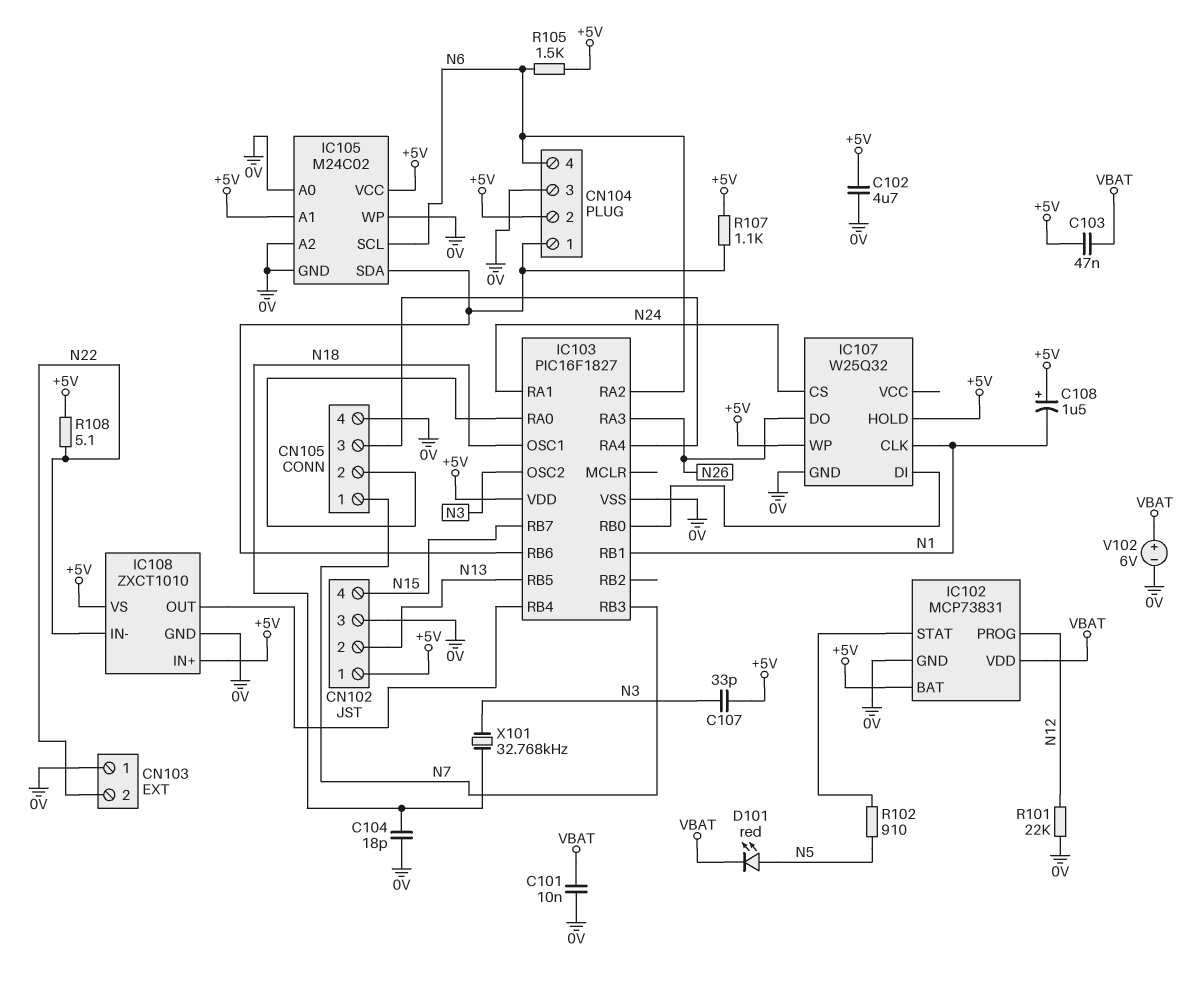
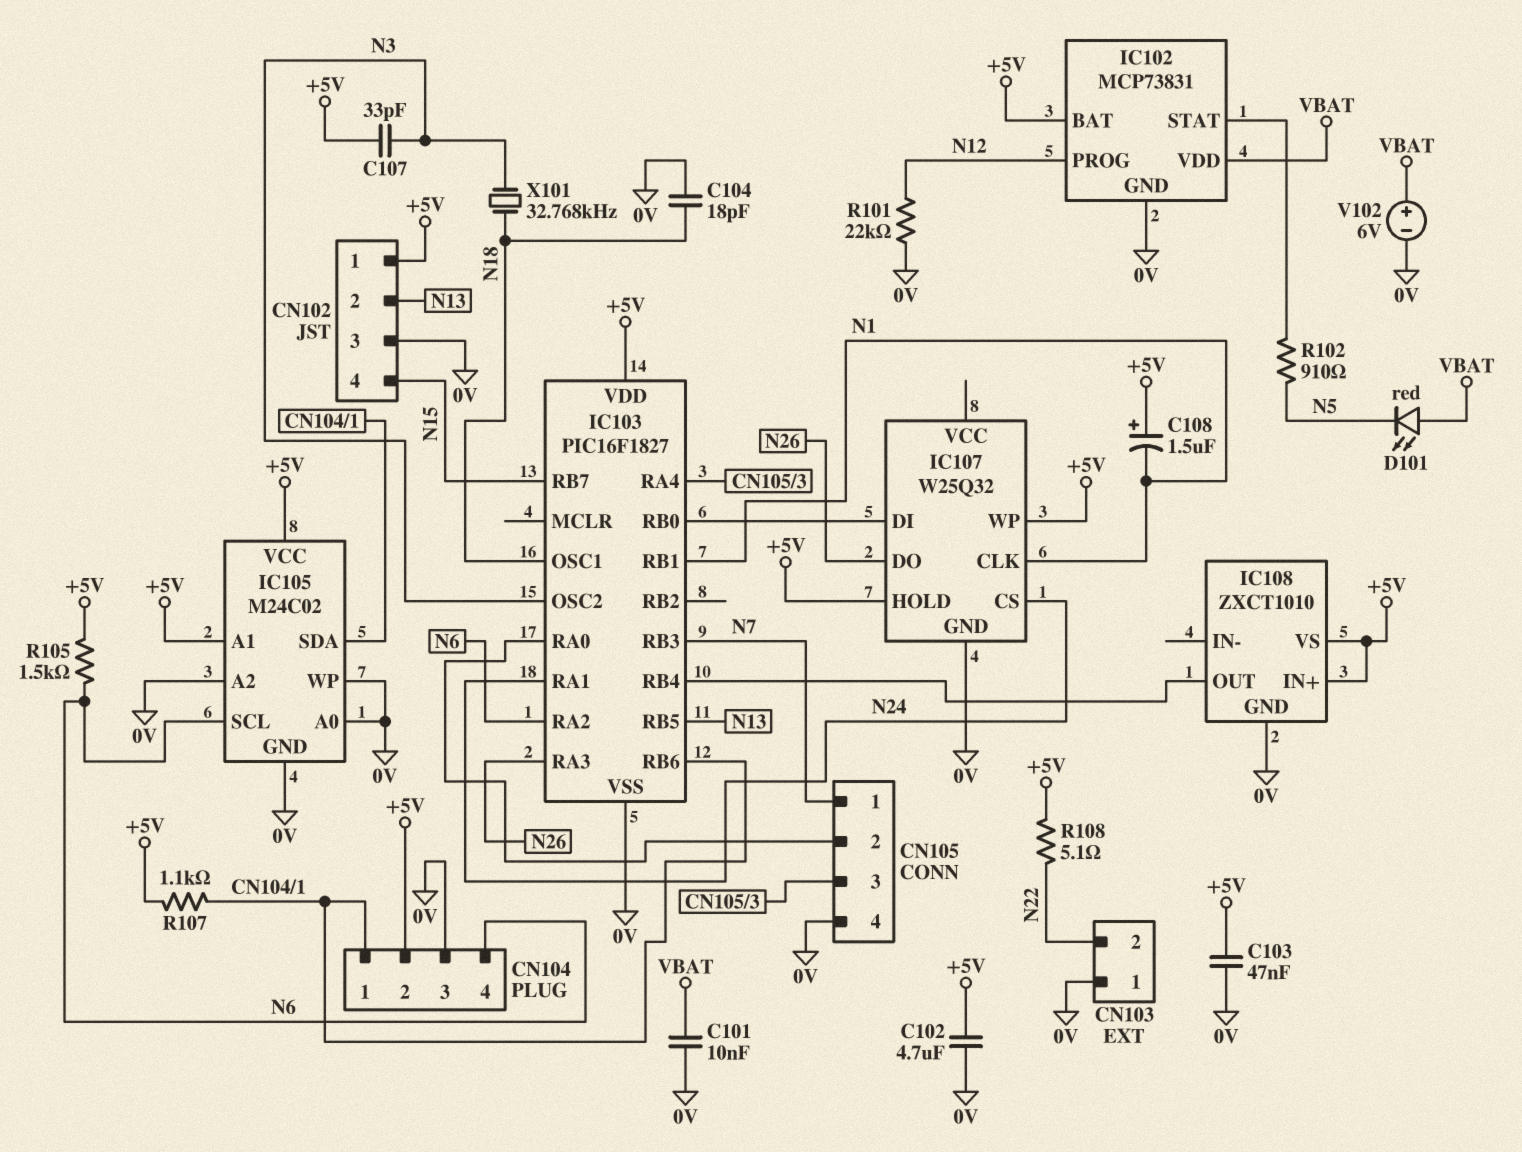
C103: 47nF (+5V, VBAT) -> 47nF (+5V, 0V)
D101: LED red (A N5, K VBAT) -> LED red (A VBAT, K N5)
IC108 pin IN-: N22 -> none

